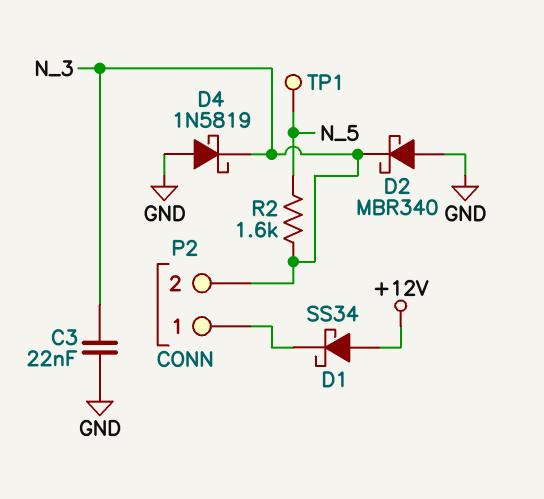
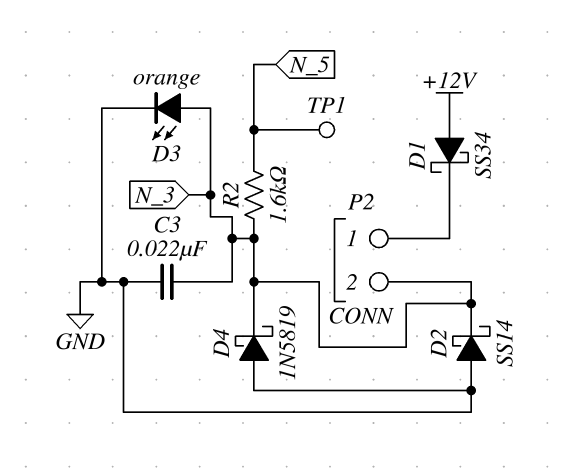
D2: schottky MBR340 (A GND, K N_3) -> schottky SS14 (A GND, K N_3)
D3: none -> LED orange (A N_3, K GND)

